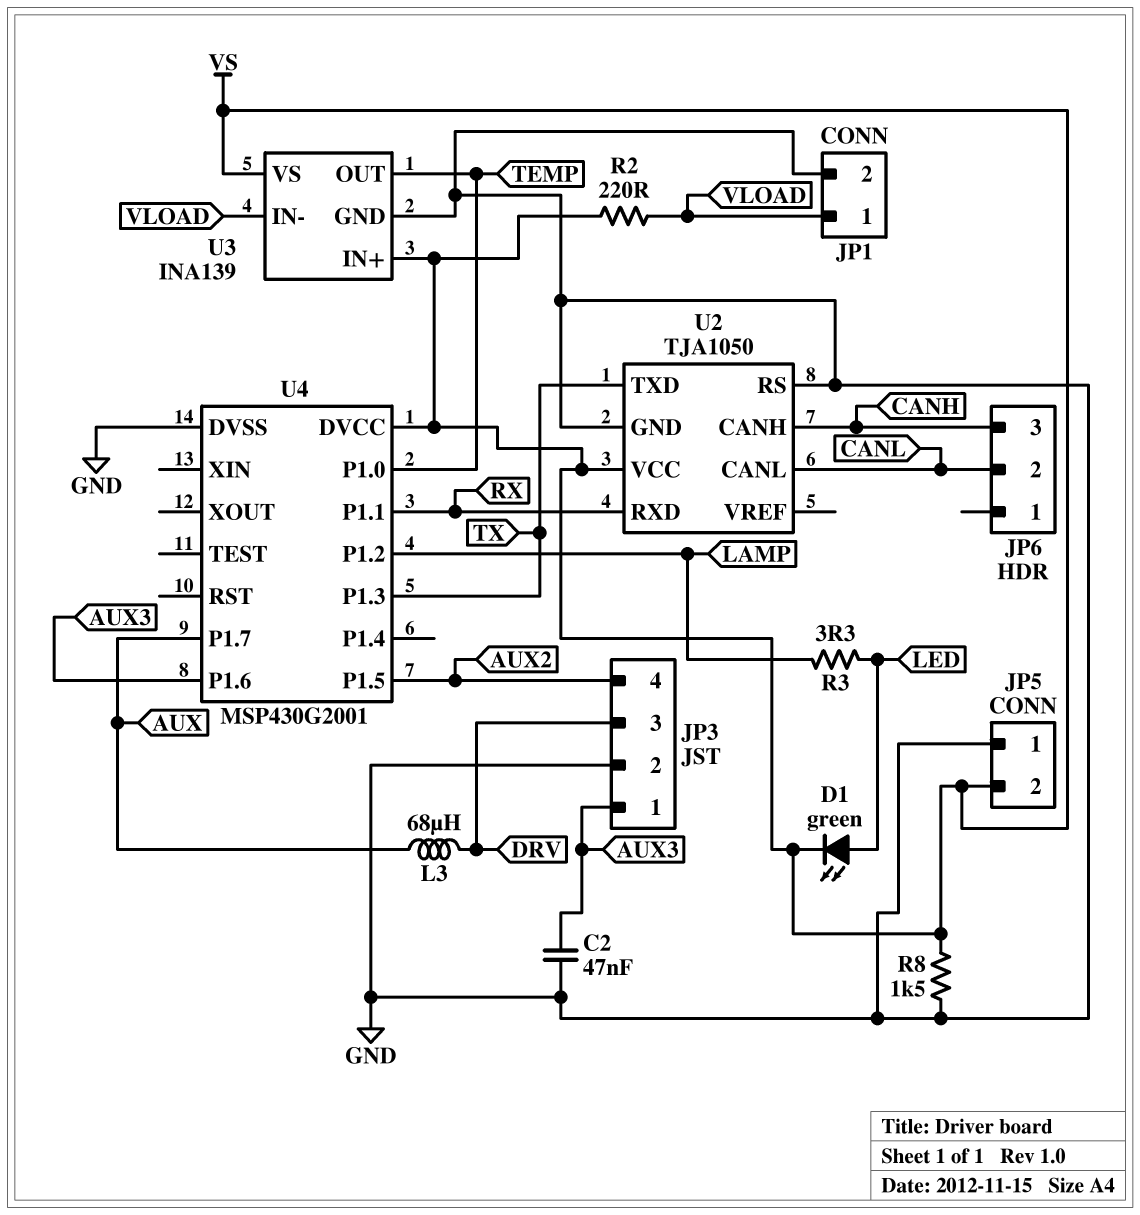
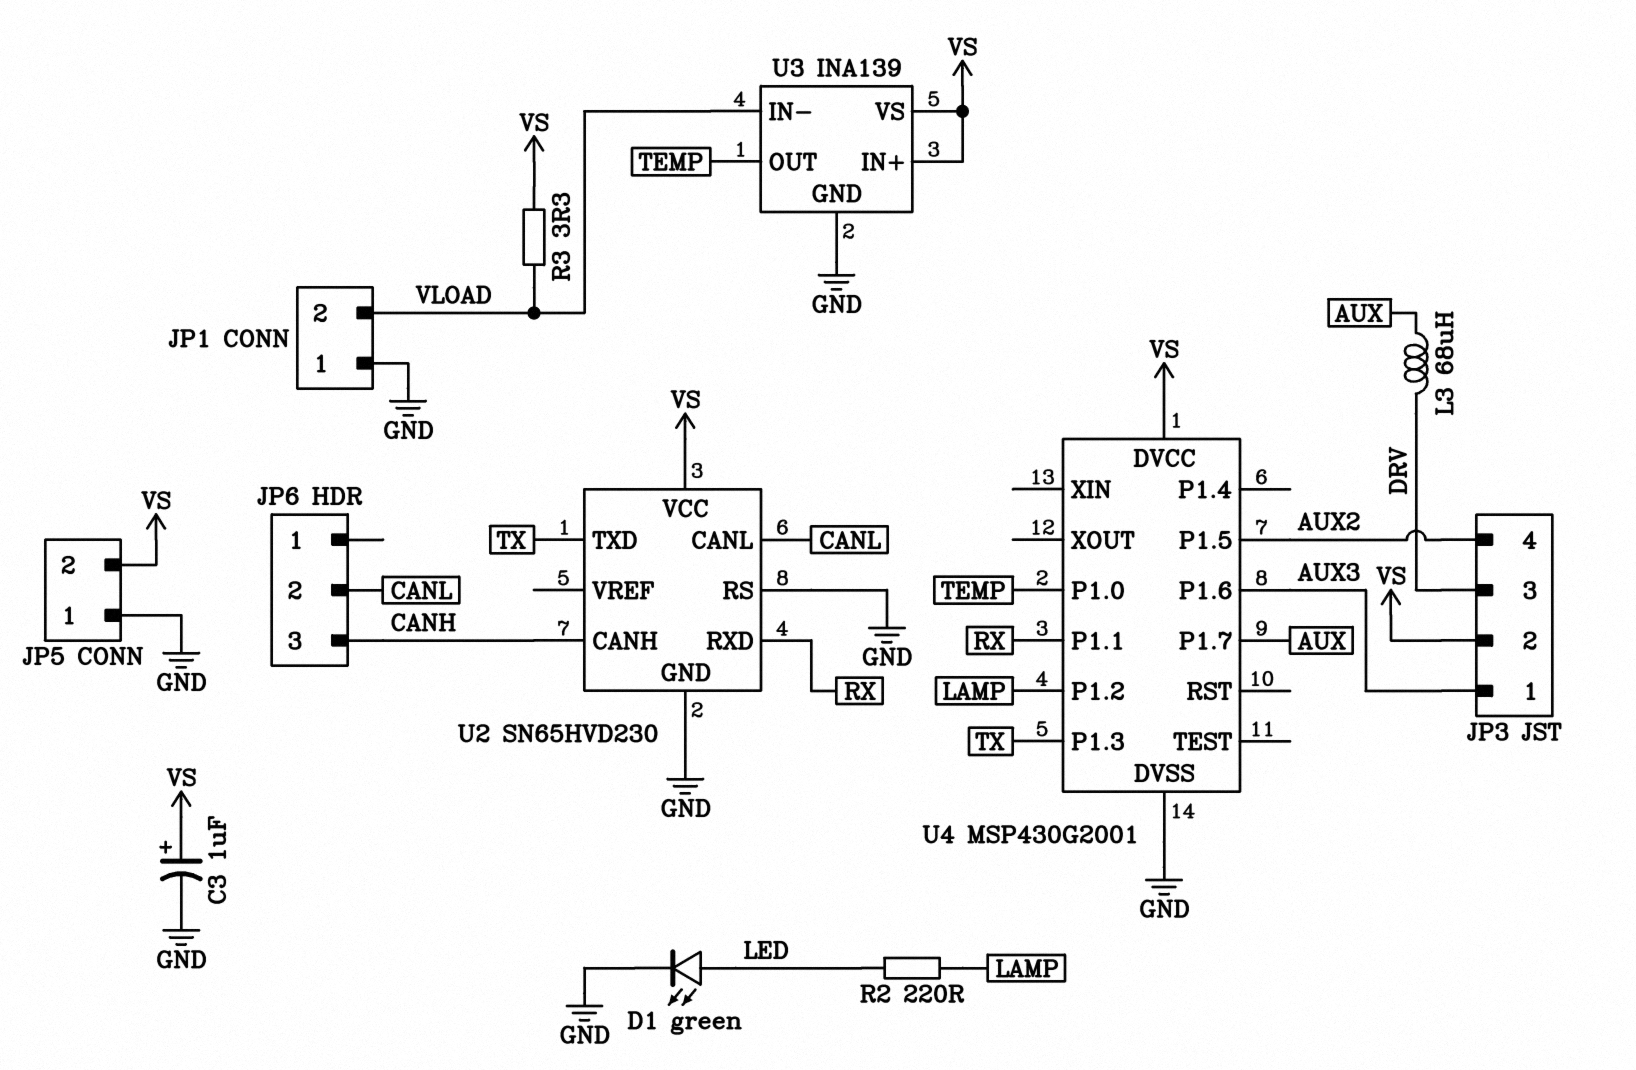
C2: 47nF (AUX3, GND) -> none
C3: none -> 1uF (plus VS, minus GND)
D1: LED green (A LED, K VS) -> LED green (A LED, K GND)
JP1 pin 1: VLOAD -> GND
JP1 pin 2: GND -> VLOAD
JP3 pin 2: GND -> VS
R2: 220 (VLOAD, VS) -> 220 (LAMP, LED)
R3: 3.3 (LAMP, LED) -> 3.3 (VLOAD, VS)
R8: 1.5k (GND, VS) -> none
U2: TJA1050 -> SN65HVD230

